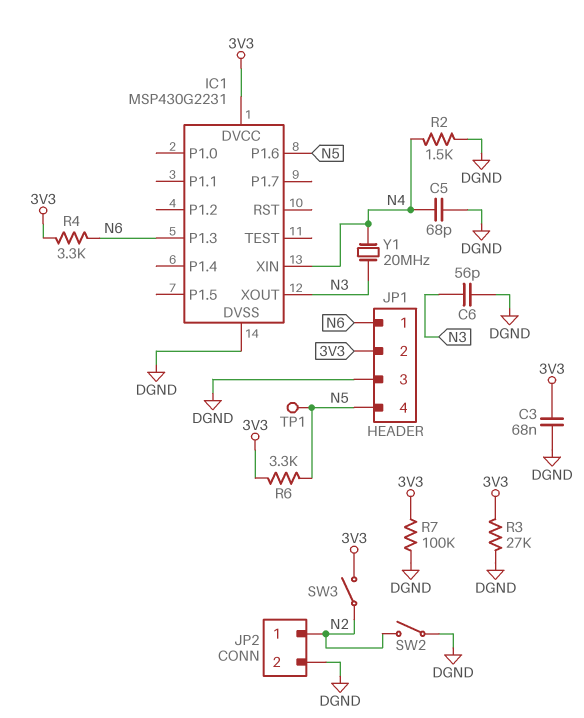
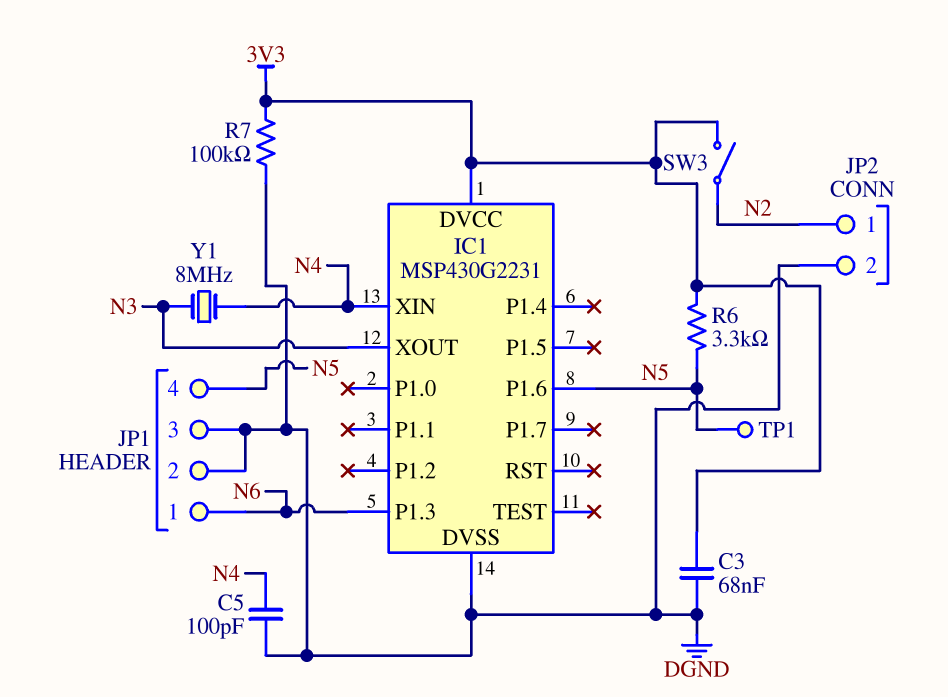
C5: 68pF (DGND, N4) -> 100pF (DGND, N4)
C6: 56pF (DGND, N3) -> none
JP1 pin 2: 3V3 -> DGND
R2: 1.5k (DGND, N4) -> none
R3: 27k (3V3, DGND) -> none
R4: 3.3k (3V3, N6) -> none
SW2: switch (DGND, N2) -> none
Y1: 20MHz (N3, N4) -> 8MHz (N3, N4)

